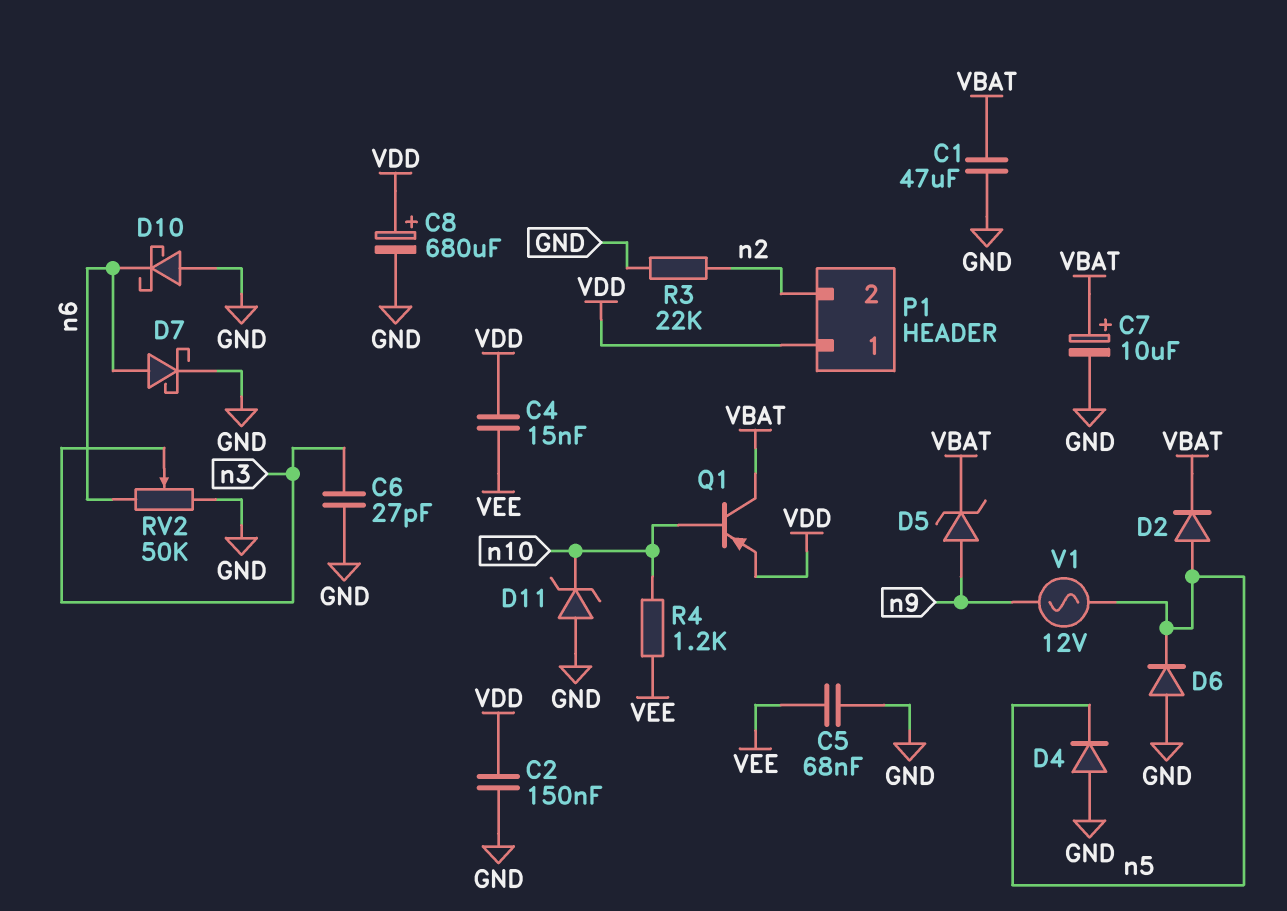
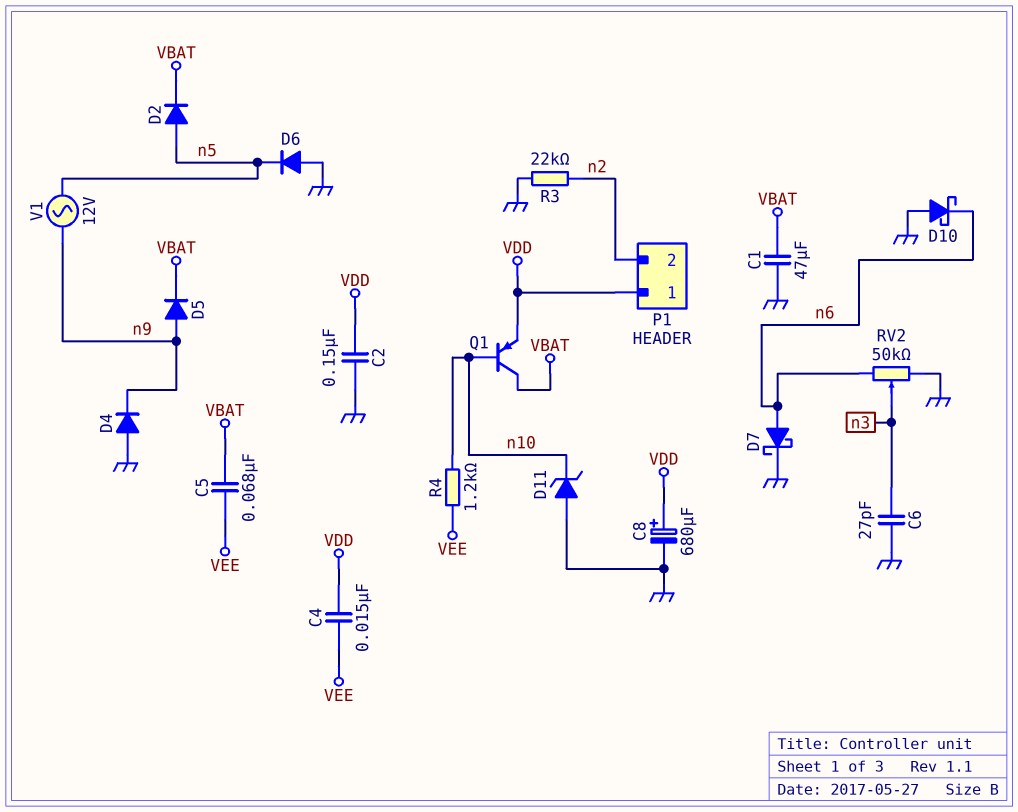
C5: 68nF (GND, VEE) -> 68nF (VBAT, VEE)
C7: 10uF (plus VBAT, minus GND) -> none
D4: diode (A GND, K n5) -> diode (A GND, K n9)
D5: zener (A n9, K VBAT) -> diode (A n9, K VBAT)

